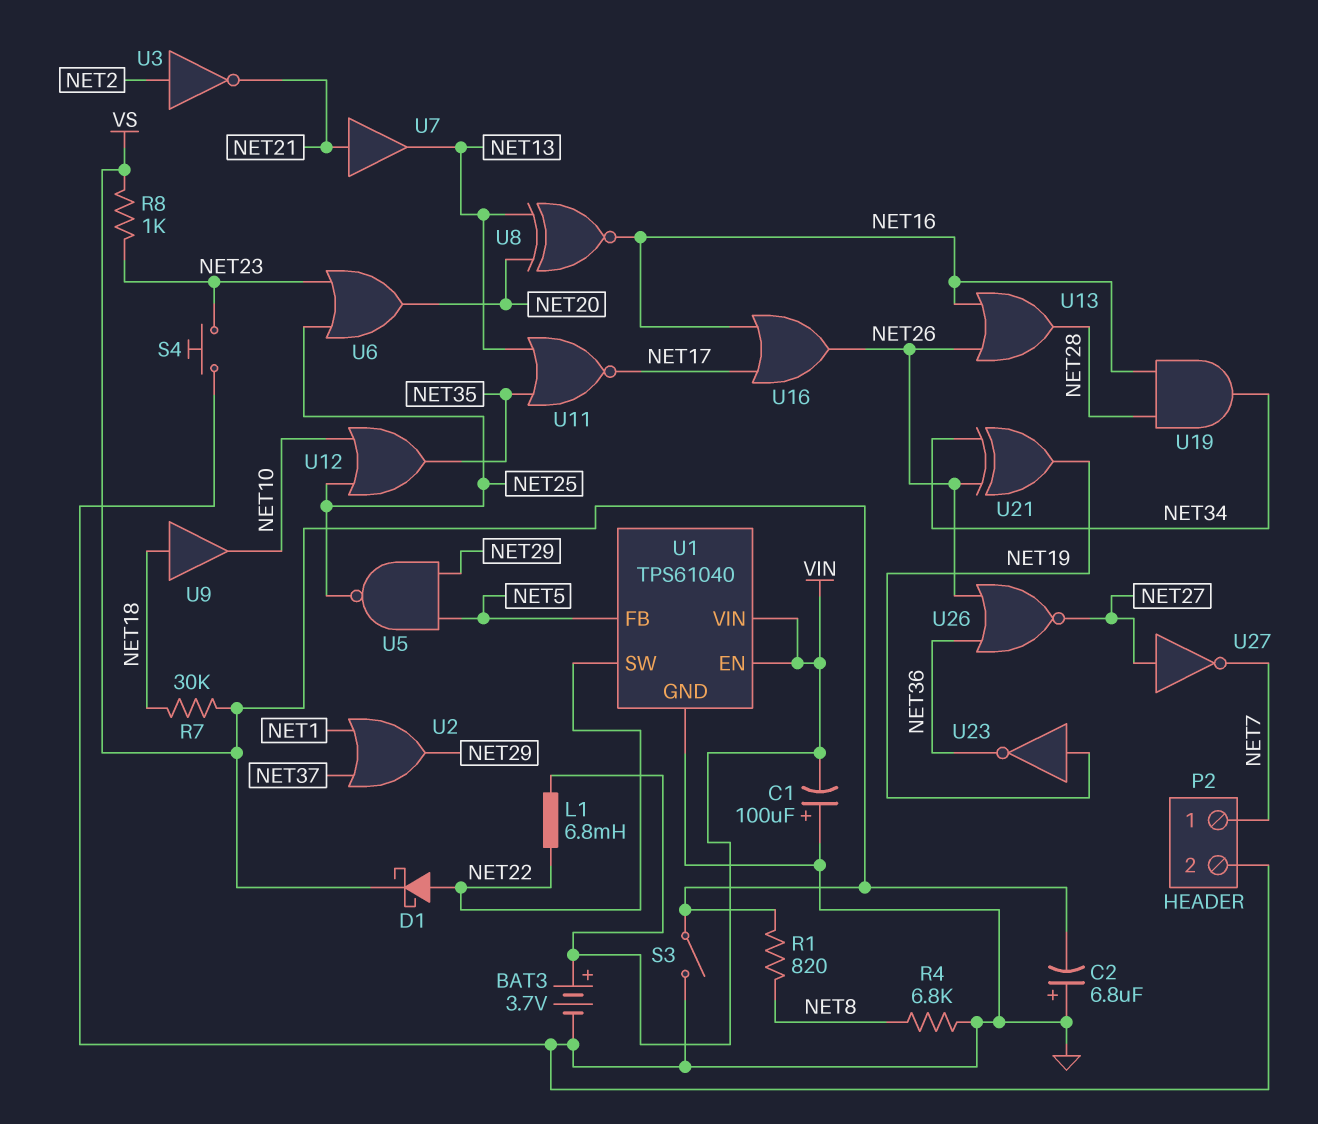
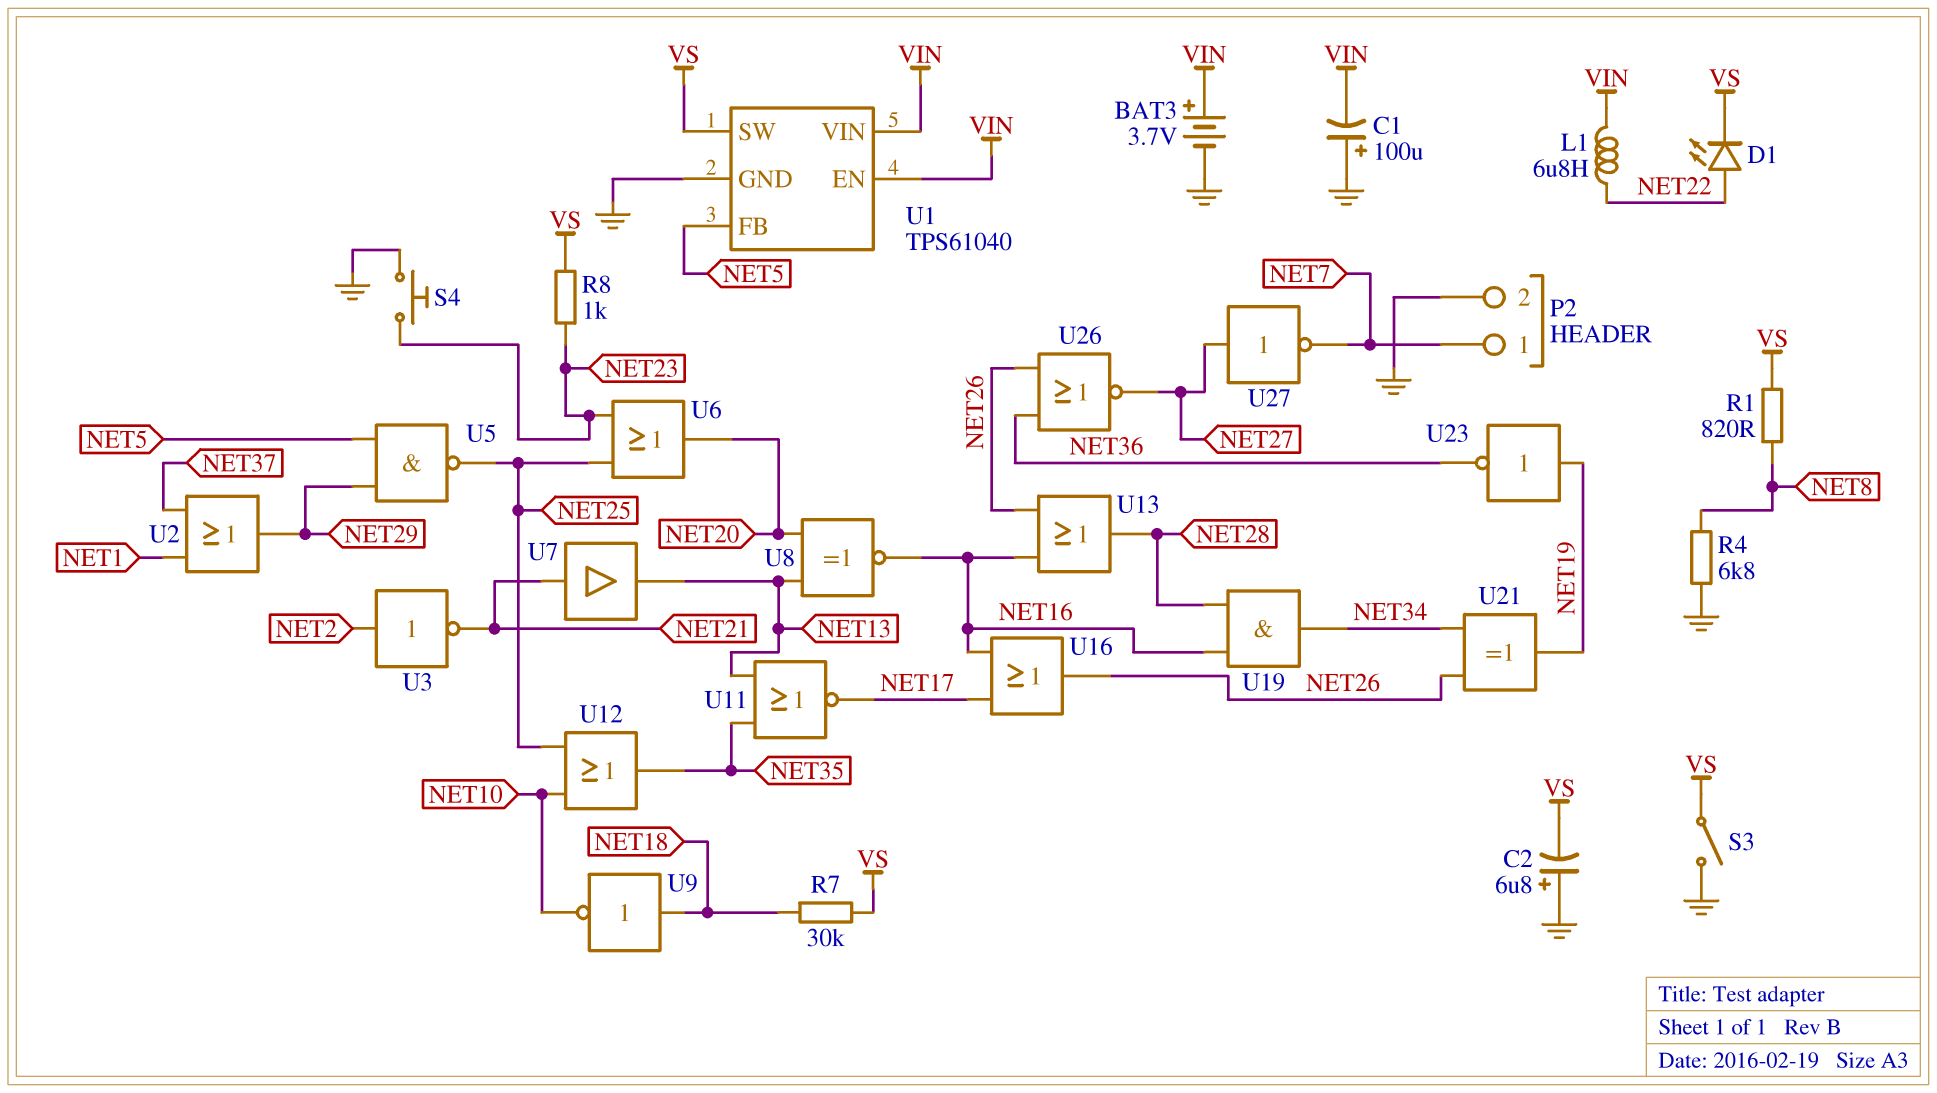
D1: schottky (A NET22, K VS) -> LED (A NET22, K VS)
L1: 6.8mH (NET22, VIN) -> 6.8uH (NET22, VIN)
U1 pin SW: NET22 -> VS
U9: buffer (in NET18, out NET10) -> NOT (in NET18, out NET10)

